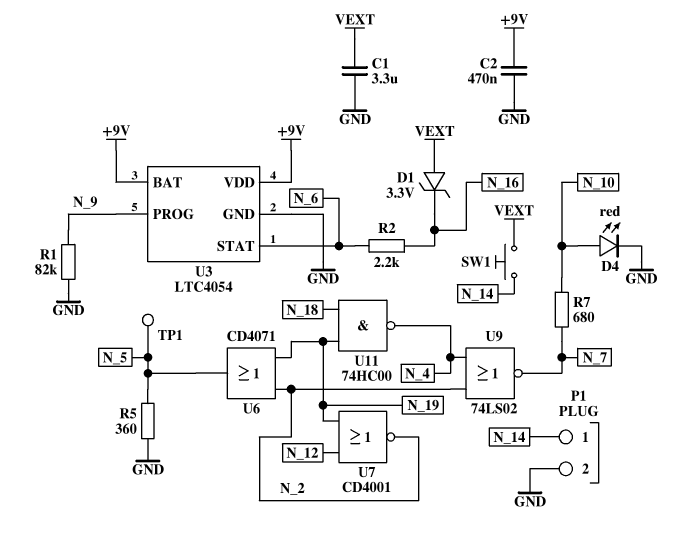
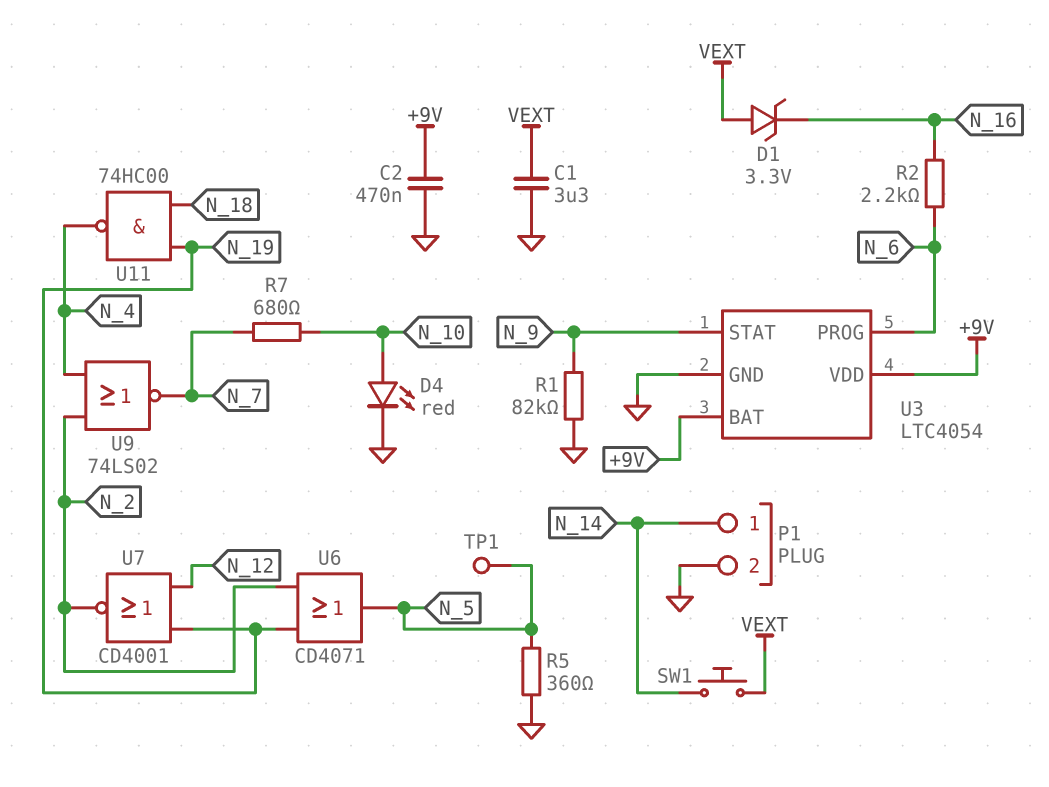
U3 pin PROG: N_9 -> N_6
U3 pin STAT: N_6 -> N_9

